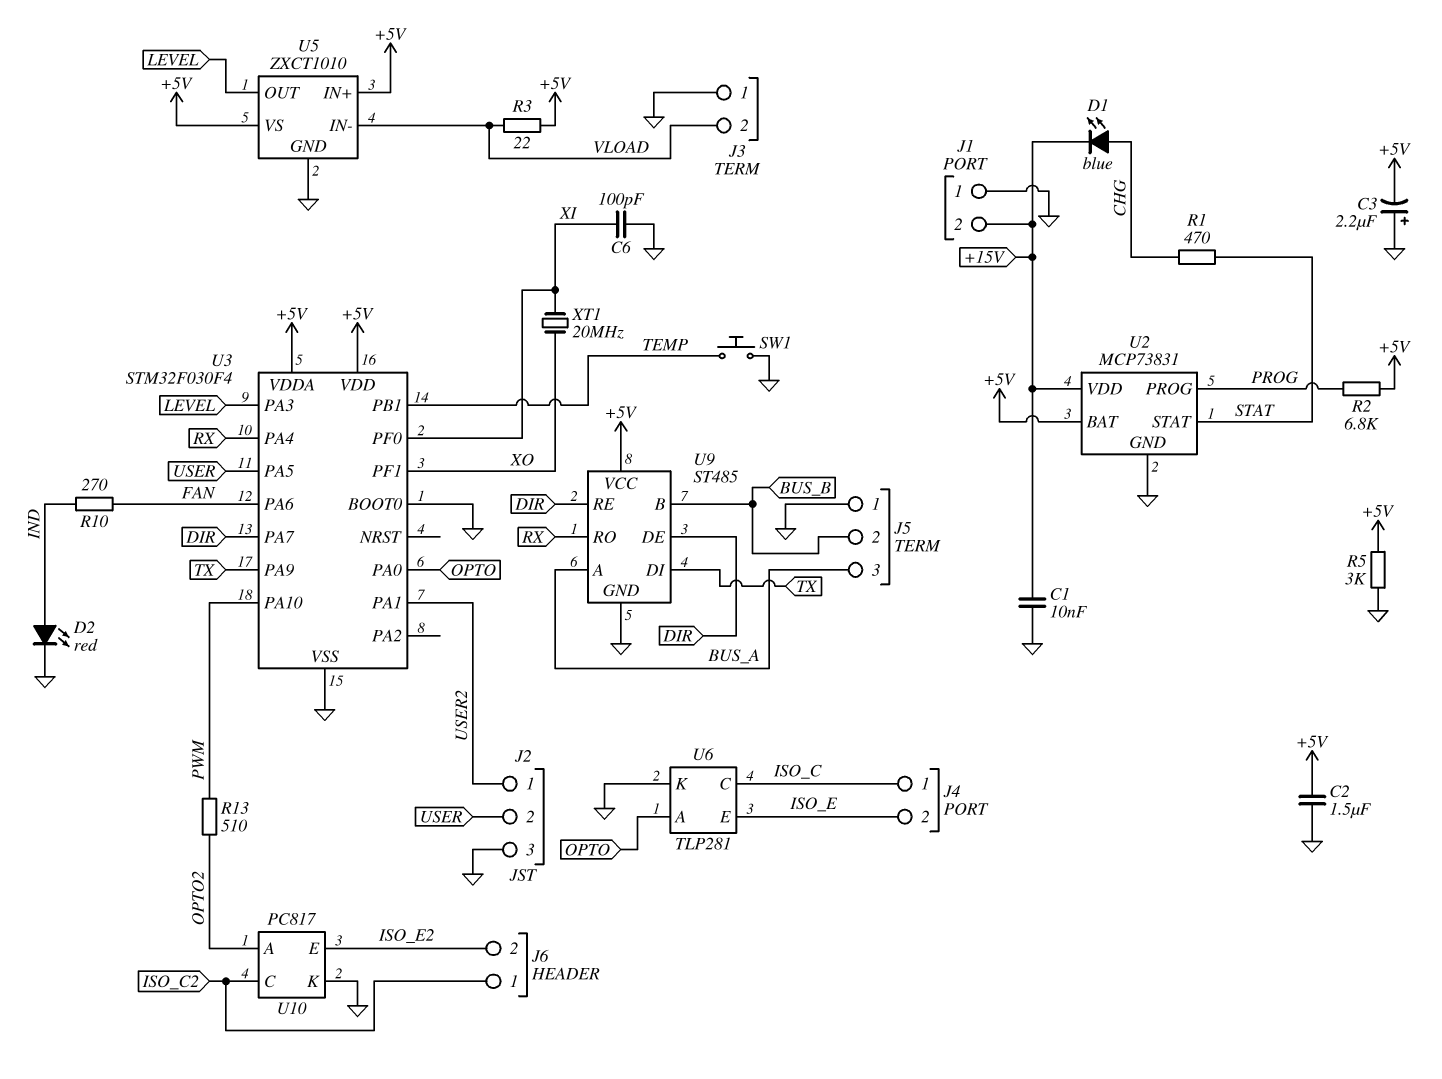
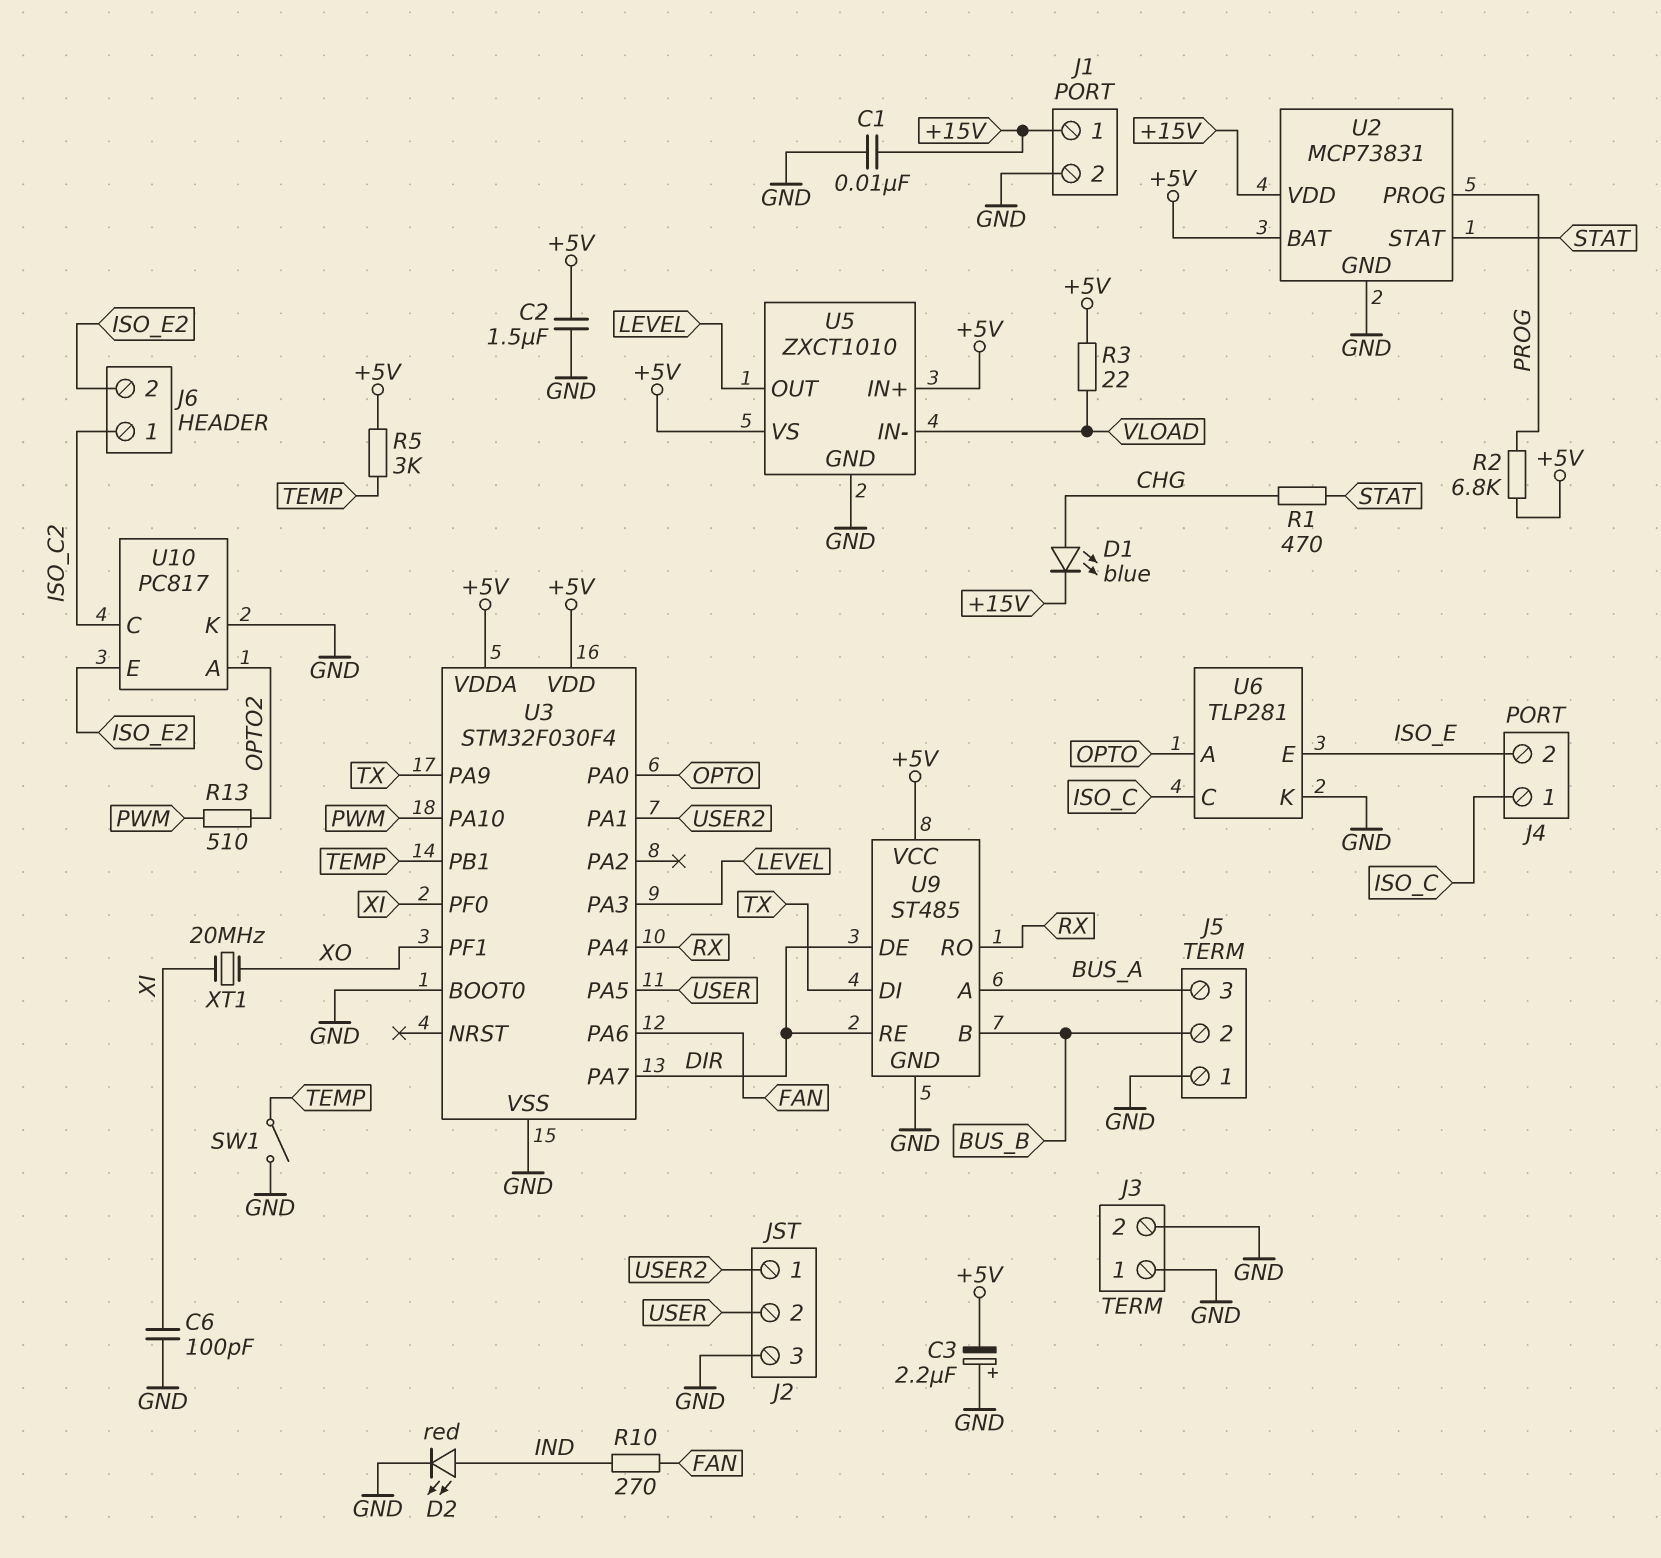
J1 pin 1: GND -> +15V
J1 pin 2: +15V -> GND
J3 pin 2: VLOAD -> GND
R5: 3k (+5V, GND) -> 3k (+5V, TEMP)
SW1: button (GND, TEMP) -> switch (GND, TEMP)

